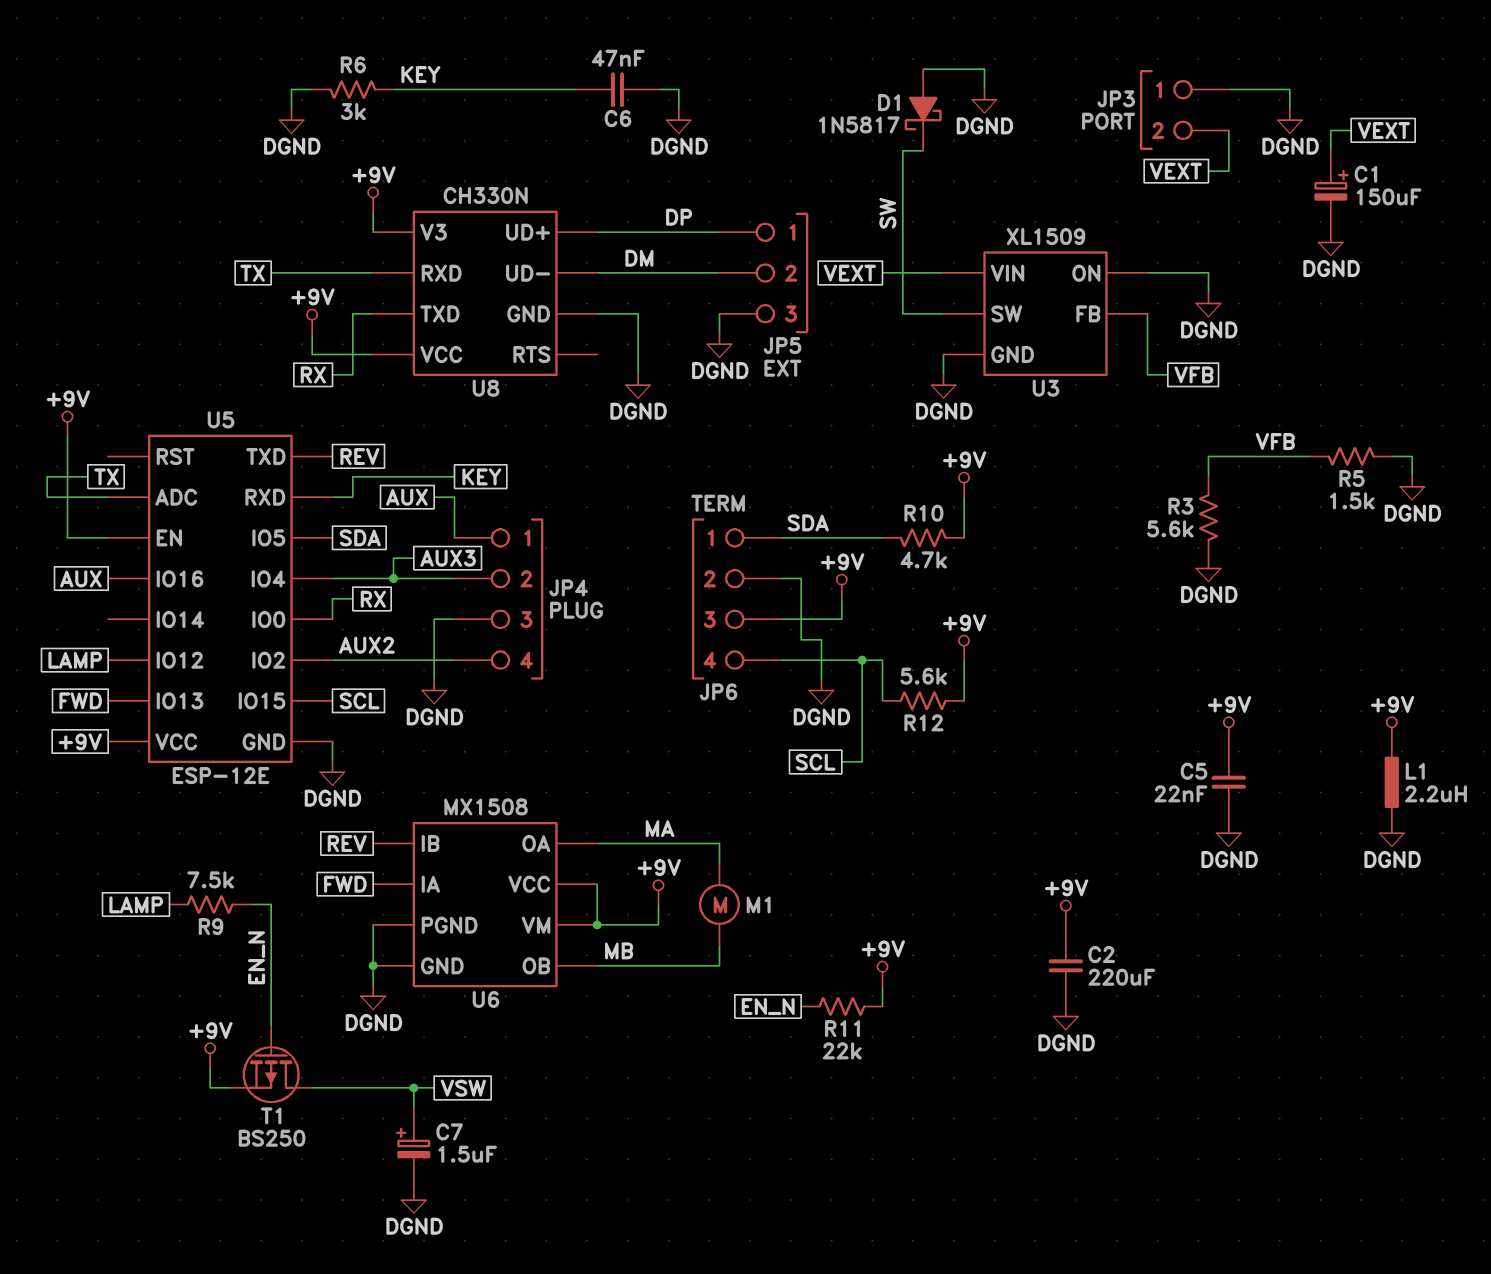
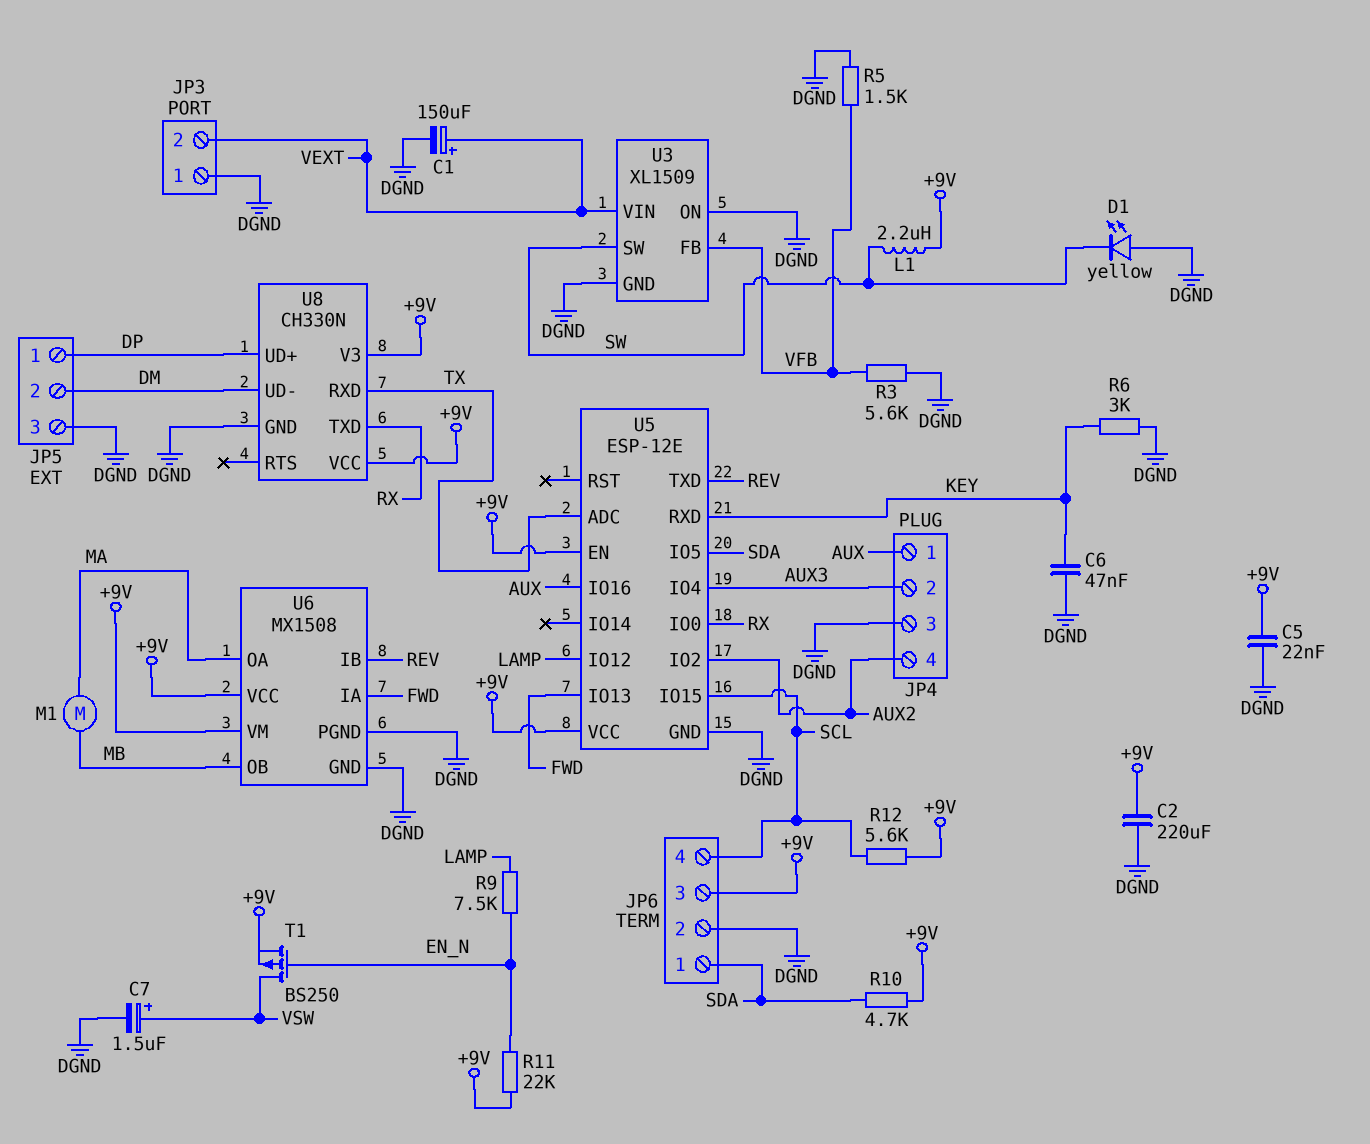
D1: schottky 1N5817 (A DGND, K SW) -> LED yellow (A DGND, K SW)
L1: 2.2uH (+9V, DGND) -> 2.2uH (+9V, SW)

